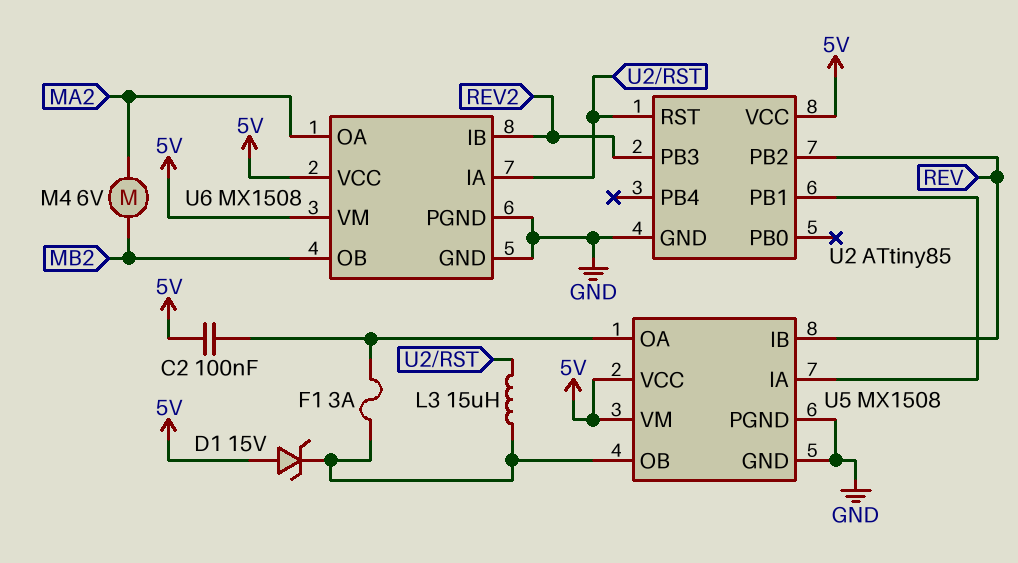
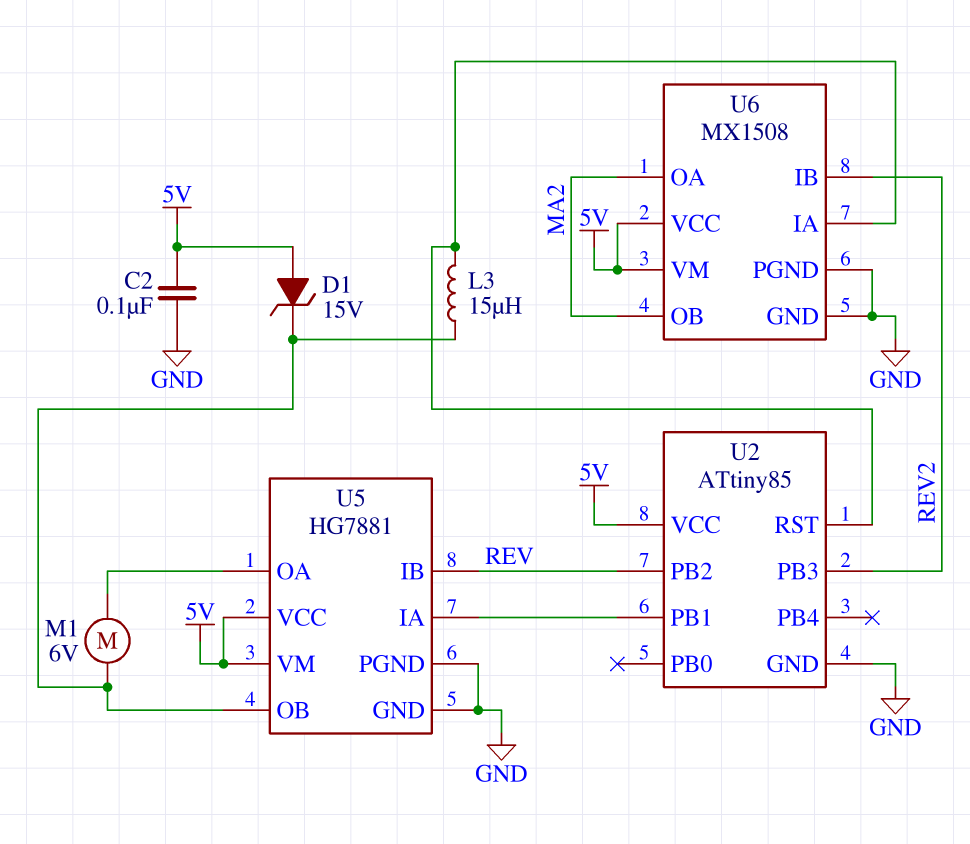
C2: 100nF (5V, U5/OA) -> 100nF (5V, GND)
F1: 3A (U5/OA, U5/OB) -> none
M1: none -> motor 6V (U5/OA, U5/OB)
M4: motor 6V (MA2, MB2) -> none
U5: MX1508 -> HG7881
U6 pin OB: MB2 -> MA2

